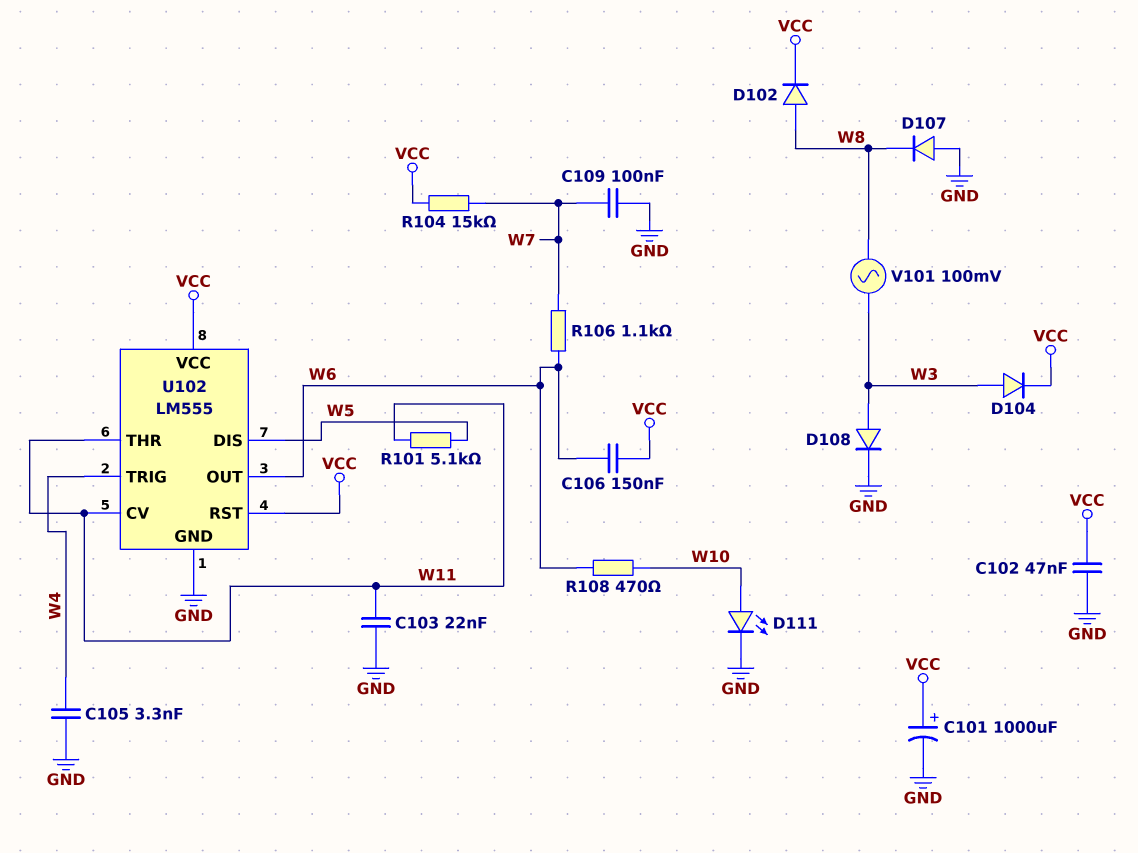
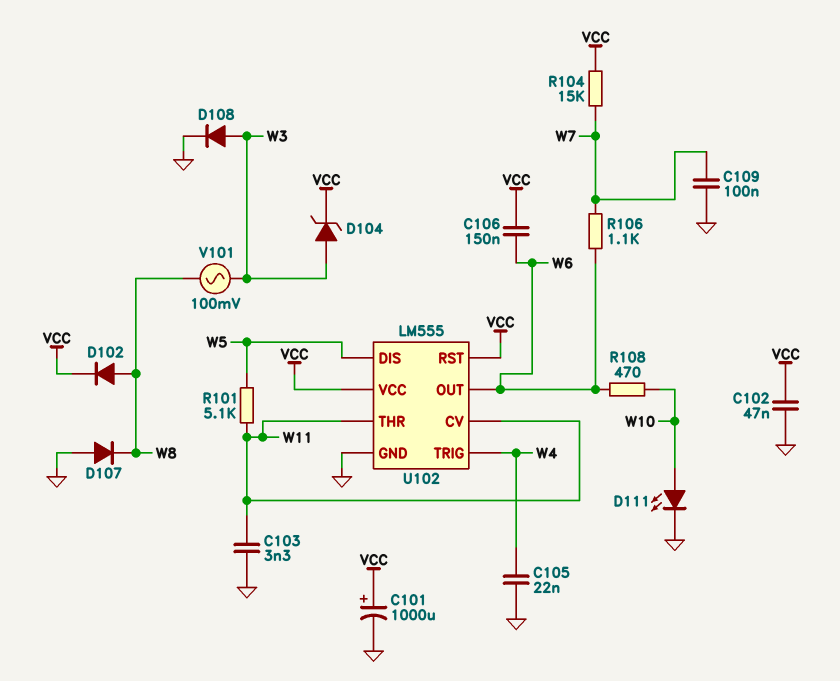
C103: 22nF (GND, W11) -> 3.3nF (GND, W11)
C105: 3.3nF (GND, W4) -> 22nF (GND, W4)
D104: diode (A W3, K VCC) -> zener (A W3, K VCC)

